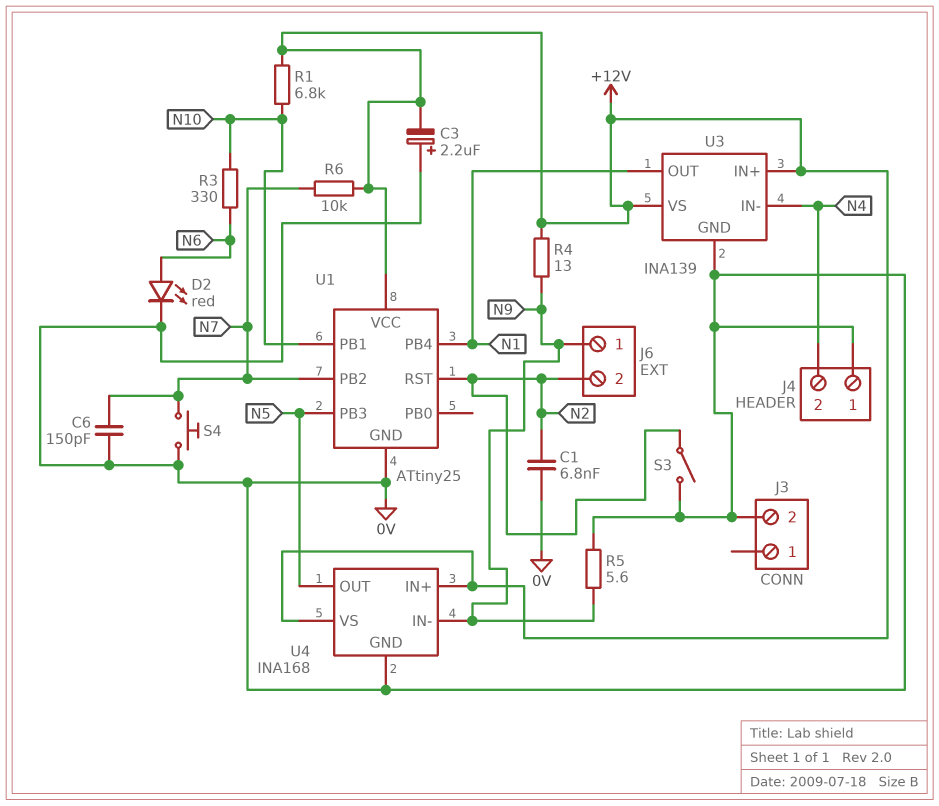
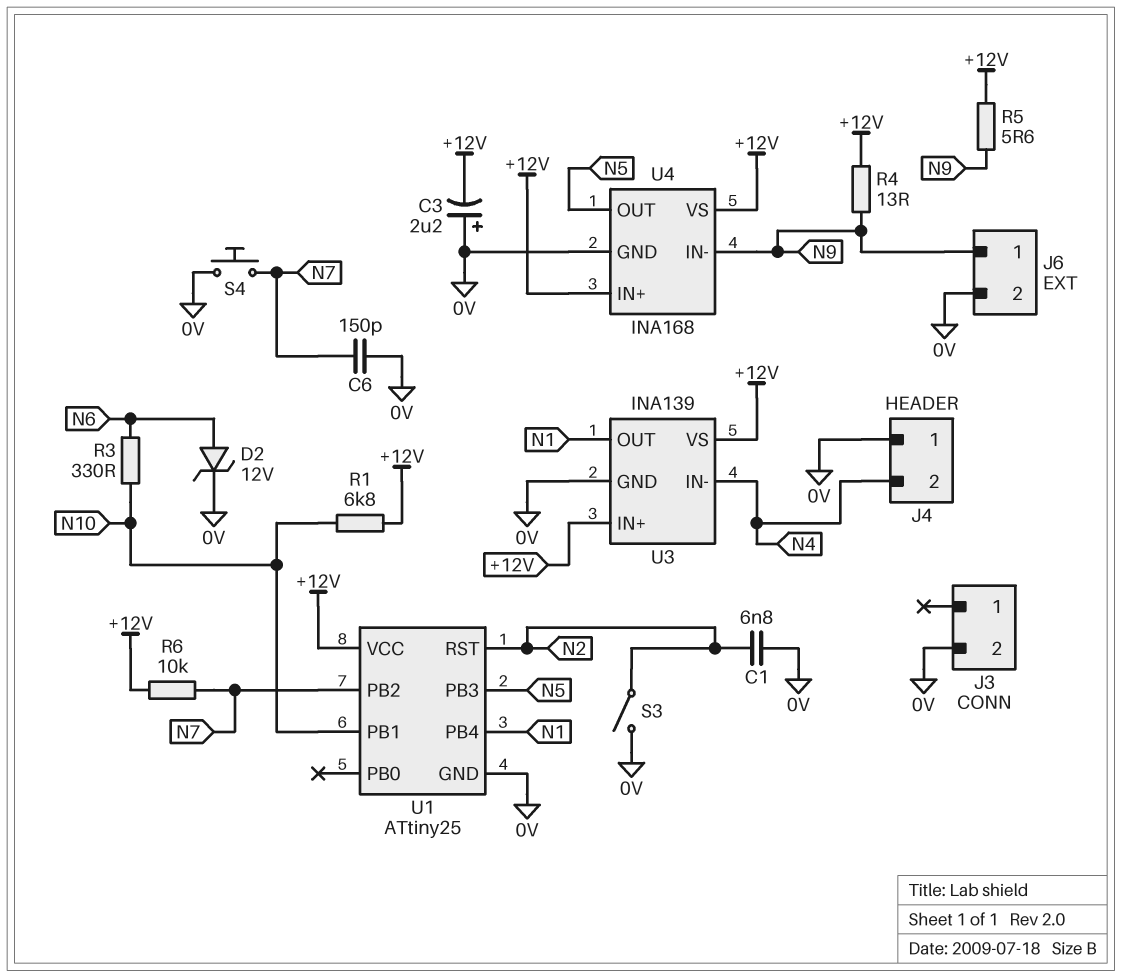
D2: LED red (A N6, K 0V) -> zener 12V (A N6, K 0V)
J6 pin 2: N2 -> 0V
R5: 5.6 (0V, N9) -> 5.6 (+12V, N9)

